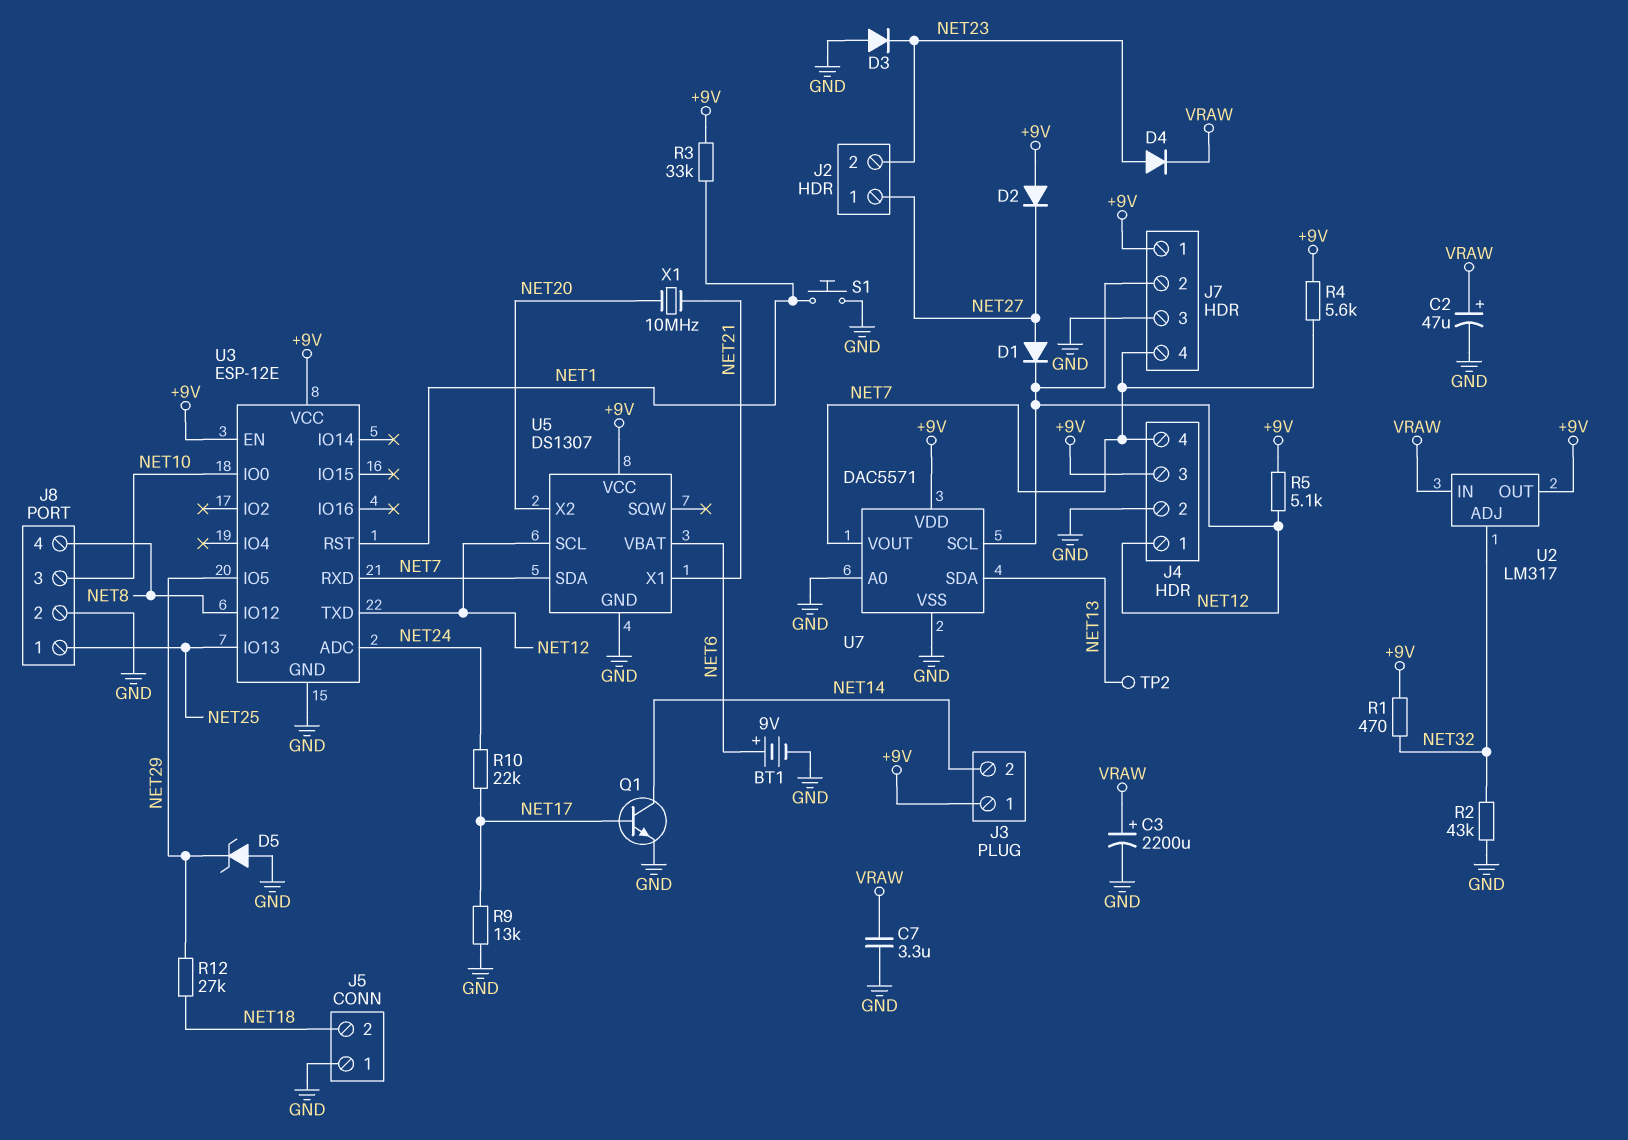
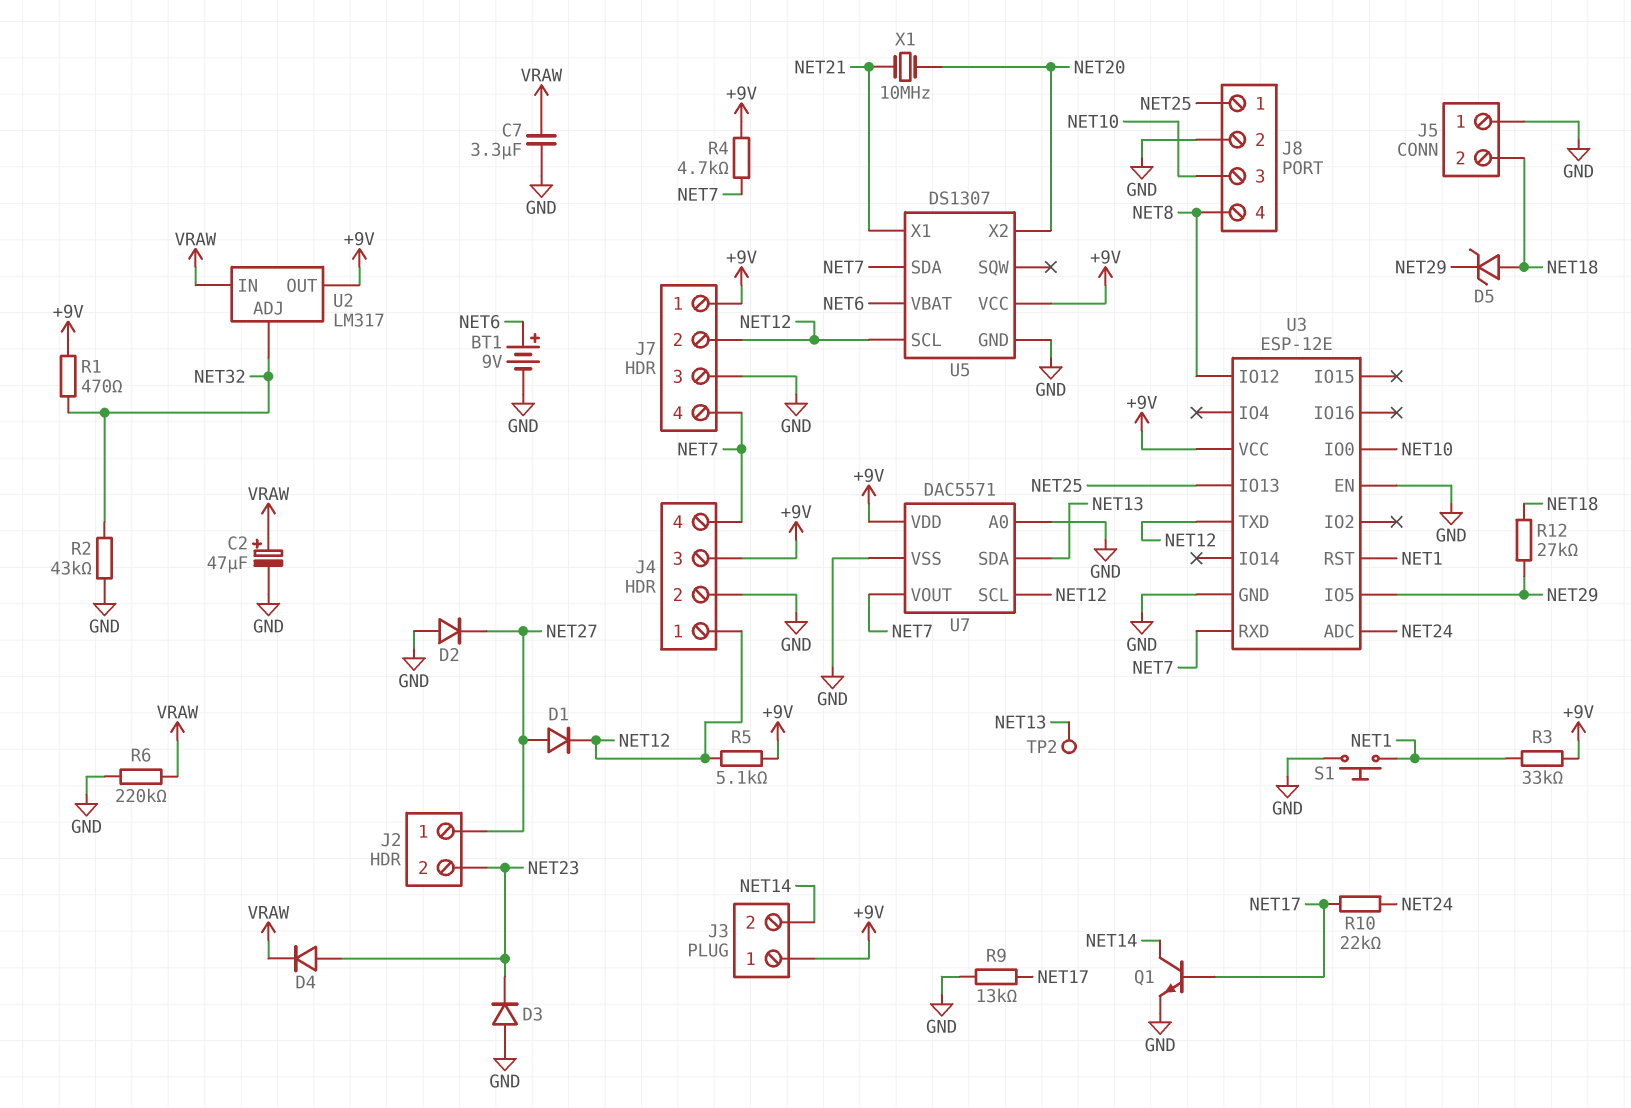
C3: 2200uF (plus VRAW, minus GND) -> none
D2: diode (A +9V, K NET27) -> diode (A GND, K NET27)
D5: zener (A GND, K NET29) -> zener (A NET18, K NET29)
R4: 5.6k (+9V, NET7) -> 4.7k (+9V, NET7)
R6: none -> 220k (GND, VRAW)
U3 pin EN: +9V -> GND

